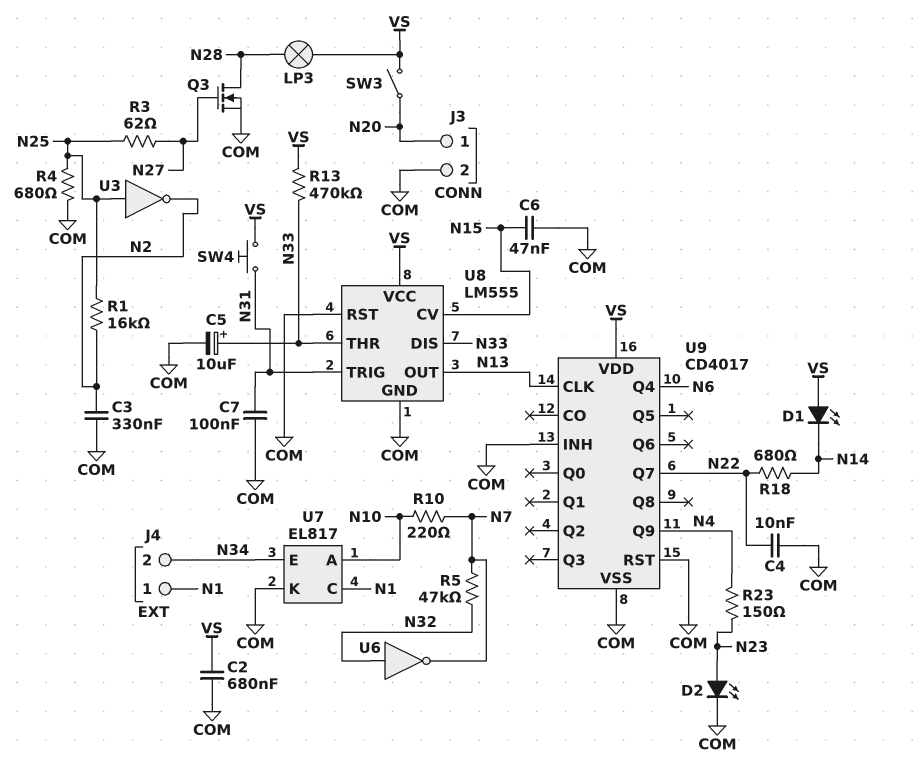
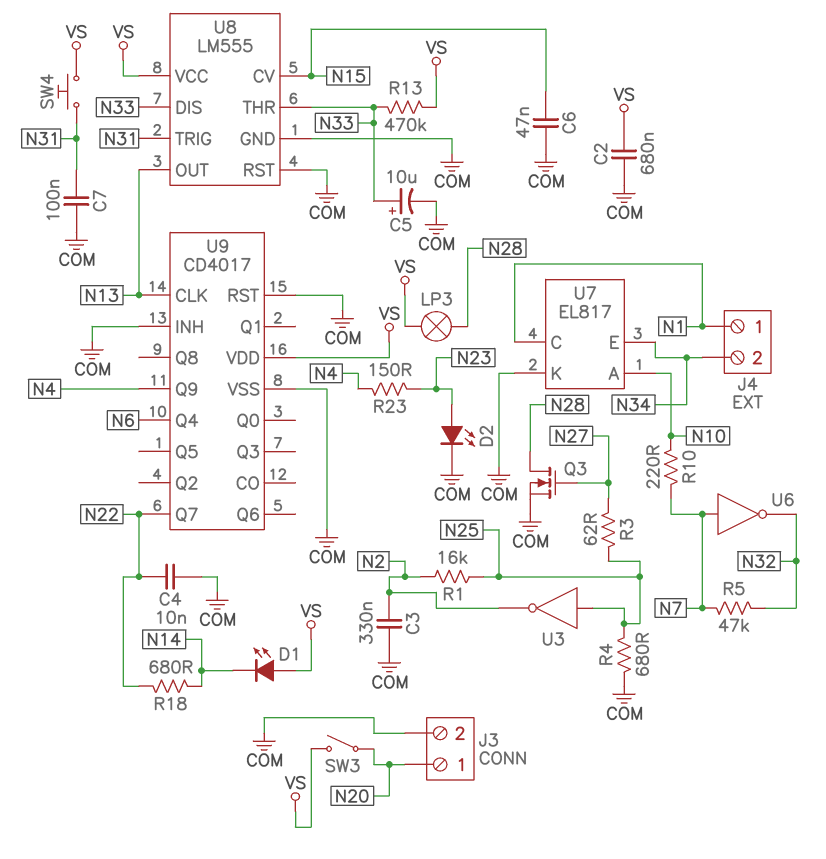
U6: NOT (in N32, out N7) -> NOT (in N7, out N32)

